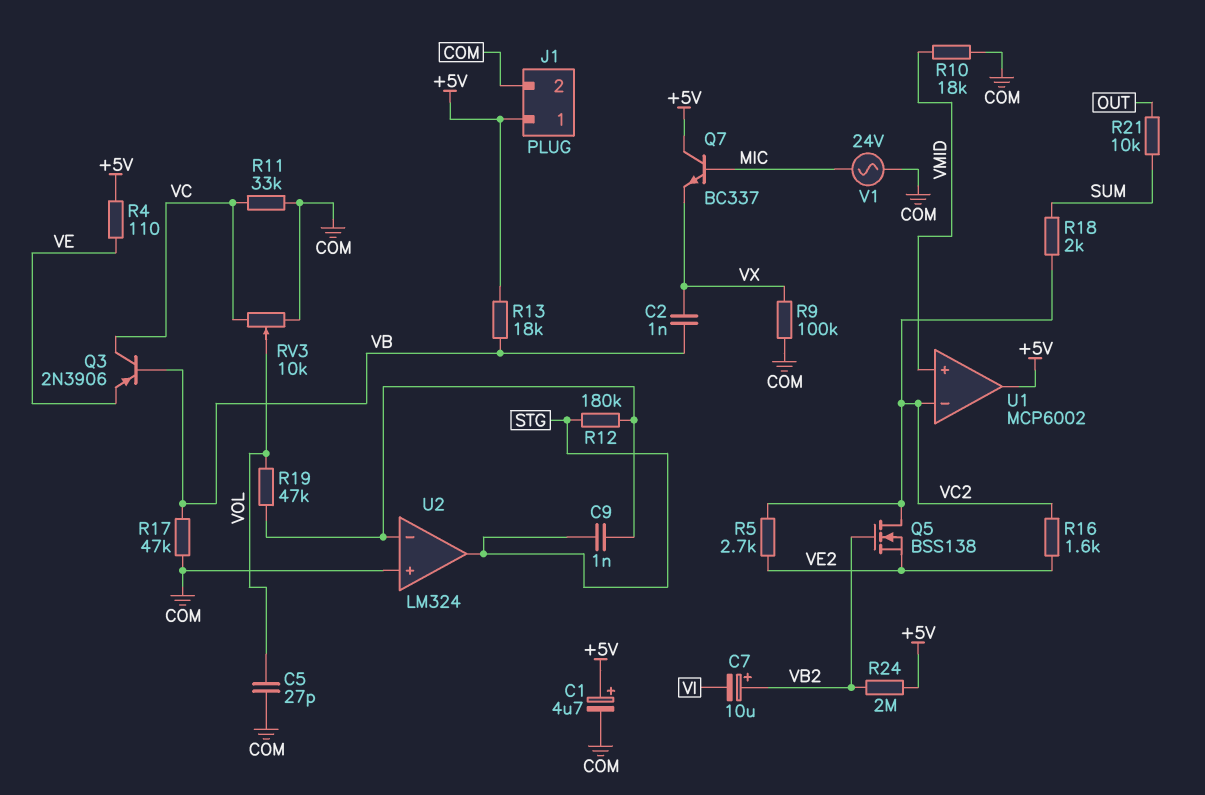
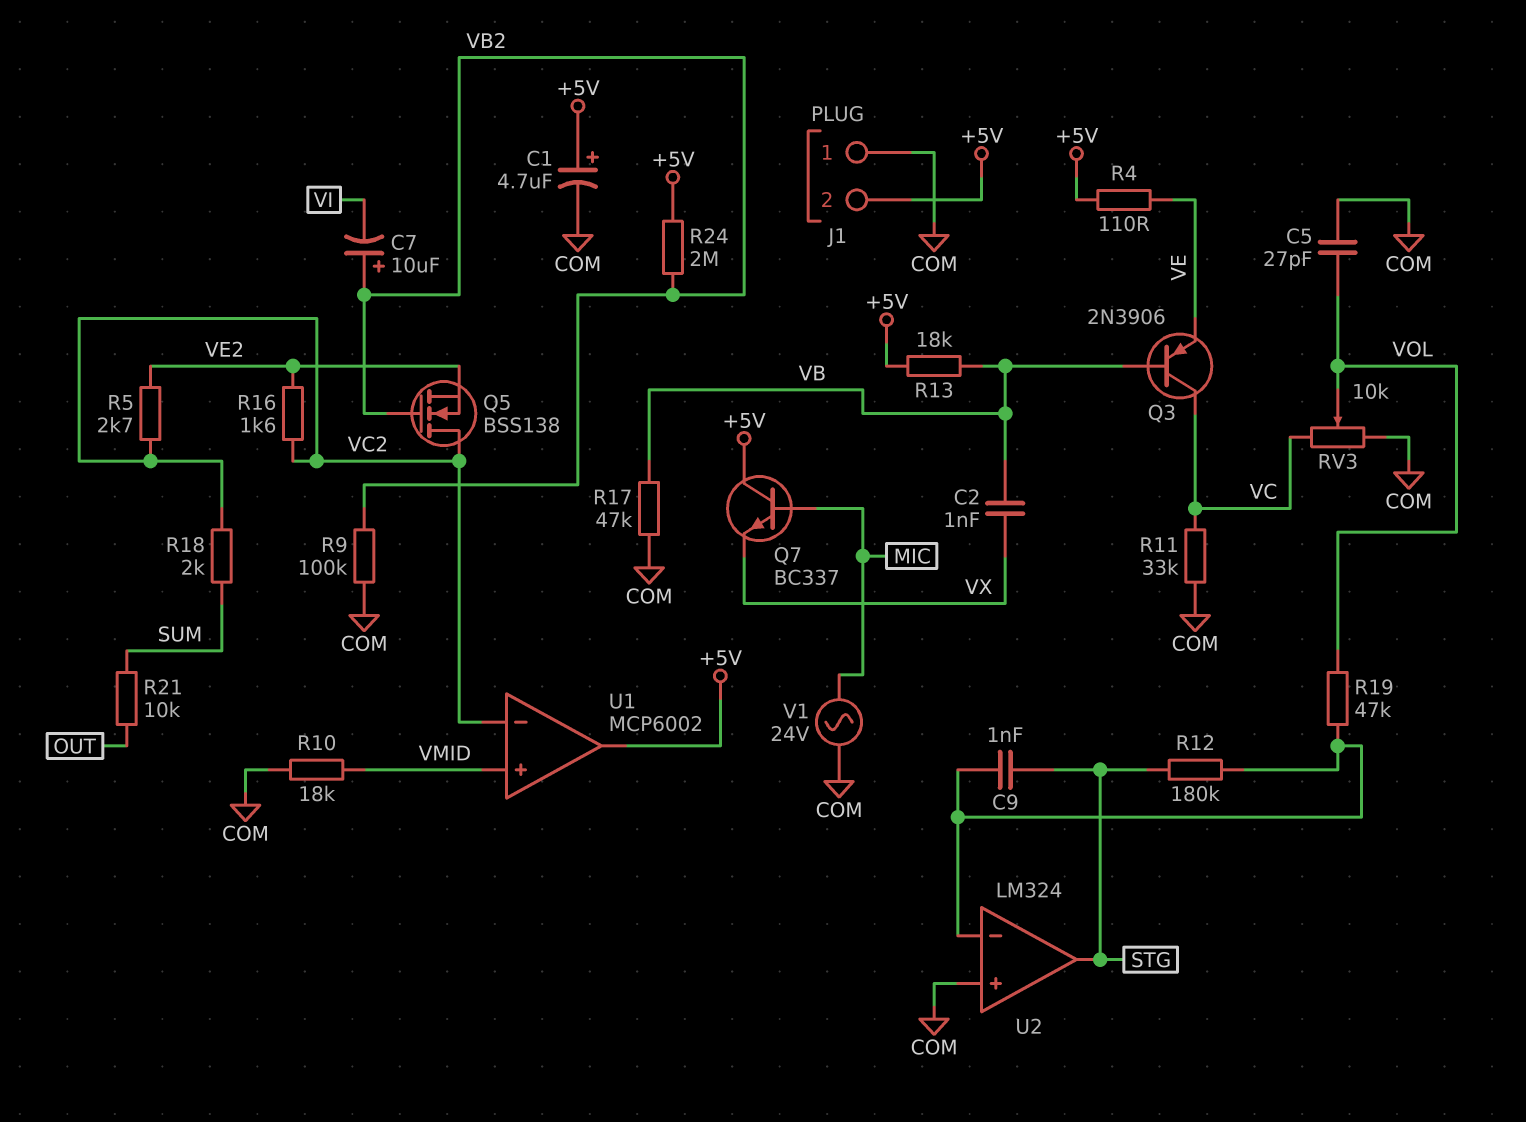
J1 pin 1: +5V -> COM
J1 pin 2: COM -> +5V
R9: 100k (COM, VX) -> 100k (COM, VB2)

